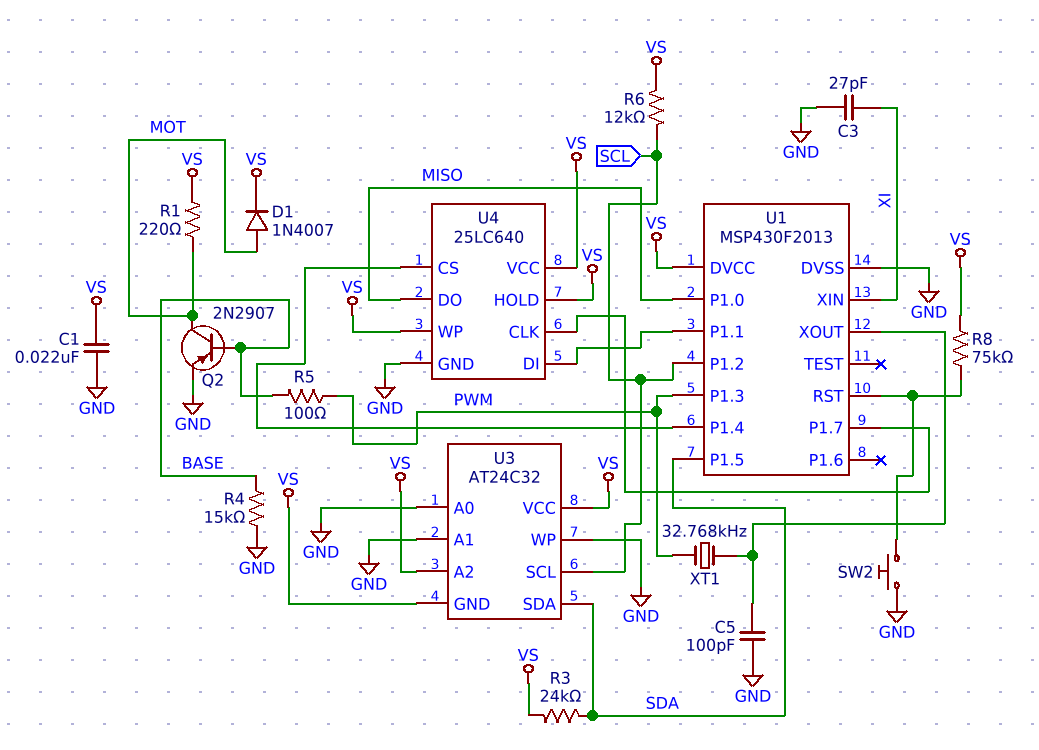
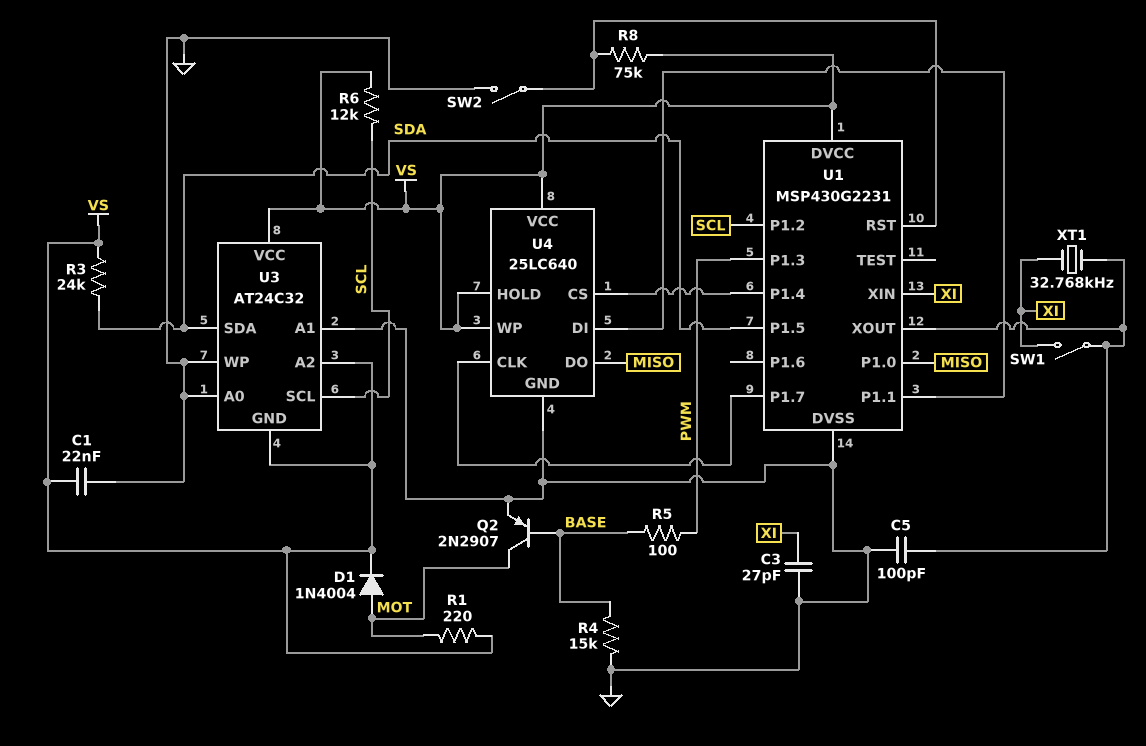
D1: diode 1N4007 (A MOT, K VS) -> diode 1N4004 (A MOT, K VS)
SW1: none -> switch (U1/XOUT, XI)
SW2: button (GND, U1/RST) -> switch (GND, U1/RST)
U1: MSP430F2013 -> MSP430G2231
XT1: 32.768kHz (PWM, U1/XOUT) -> 32.768kHz (U1/XOUT, XI)

